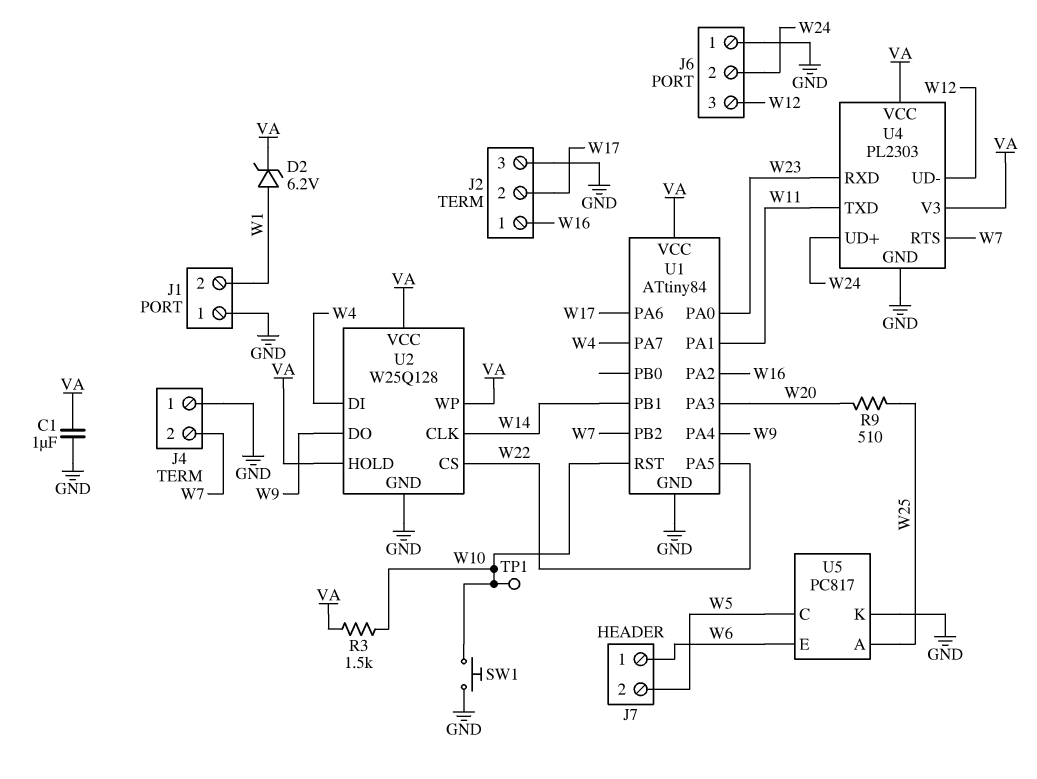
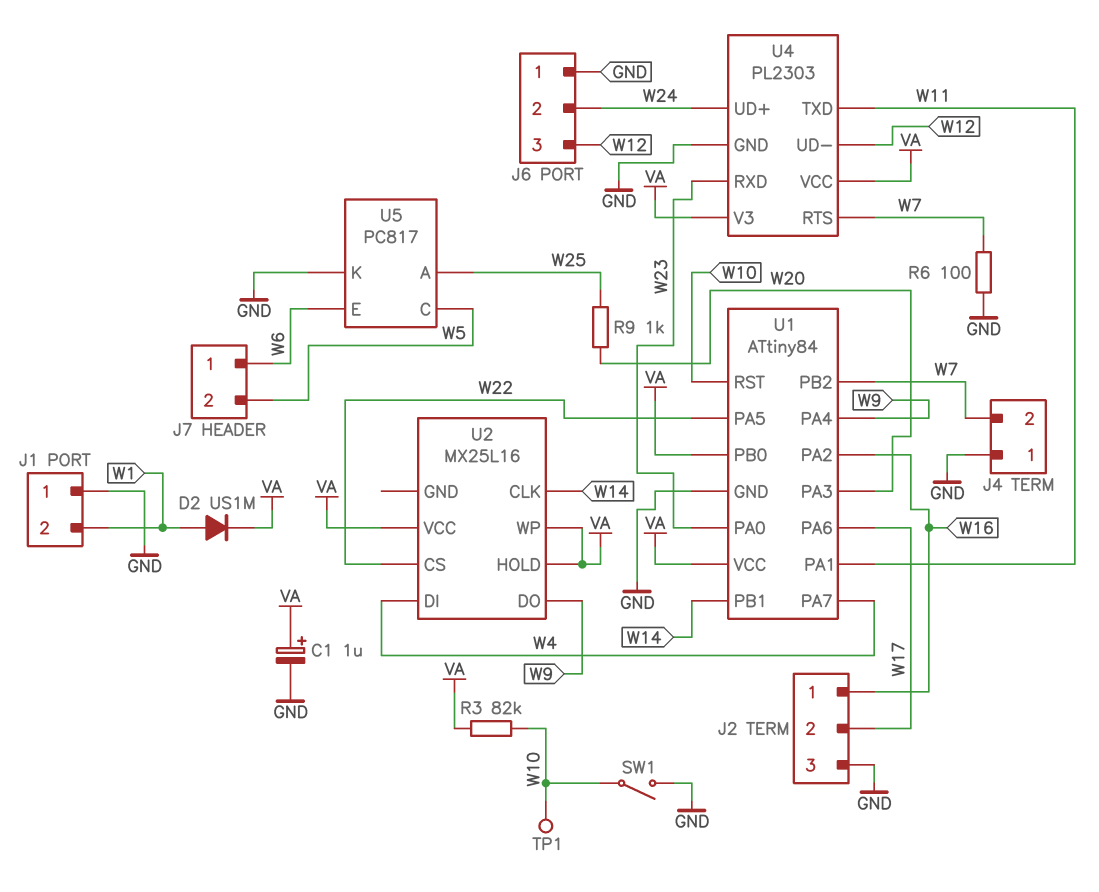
C1: 1uF (GND, VA) -> 1uF (plus VA, minus GND)
D2: zener 6.2V (A W1, K VA) -> diode US1M (A W1, K VA)
R3: 1.5k (VA, W10) -> 82k (VA, W10)
R6: none -> 100 (GND, W7)
R9: 510 (W20, W25) -> 1k (W20, W25)
SW1: button (GND, W10) -> switch (GND, W10)
U1 pin PB0: none -> VA
U2: W25Q128 -> MX25L16
U2 pin GND: GND -> none

